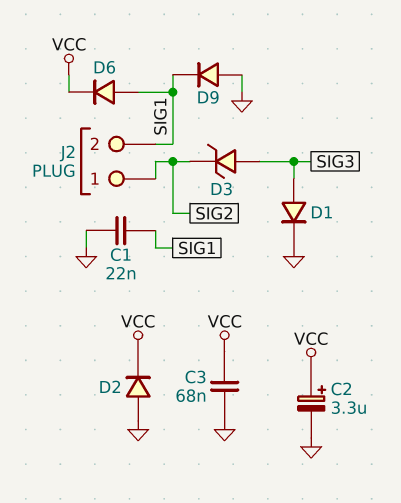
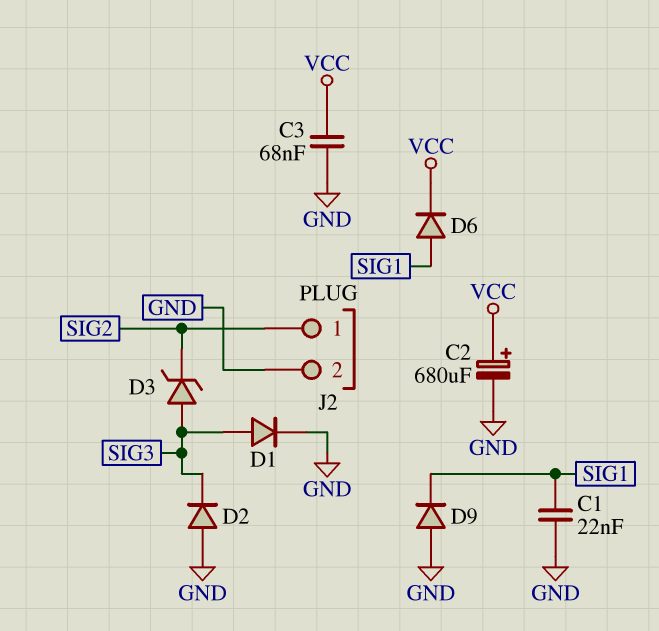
C2: 3.3uF (plus VCC, minus GND) -> 680uF (plus VCC, minus GND)
D2: diode (A GND, K VCC) -> diode (A GND, K SIG3)
J2 pin 2: SIG1 -> GND

